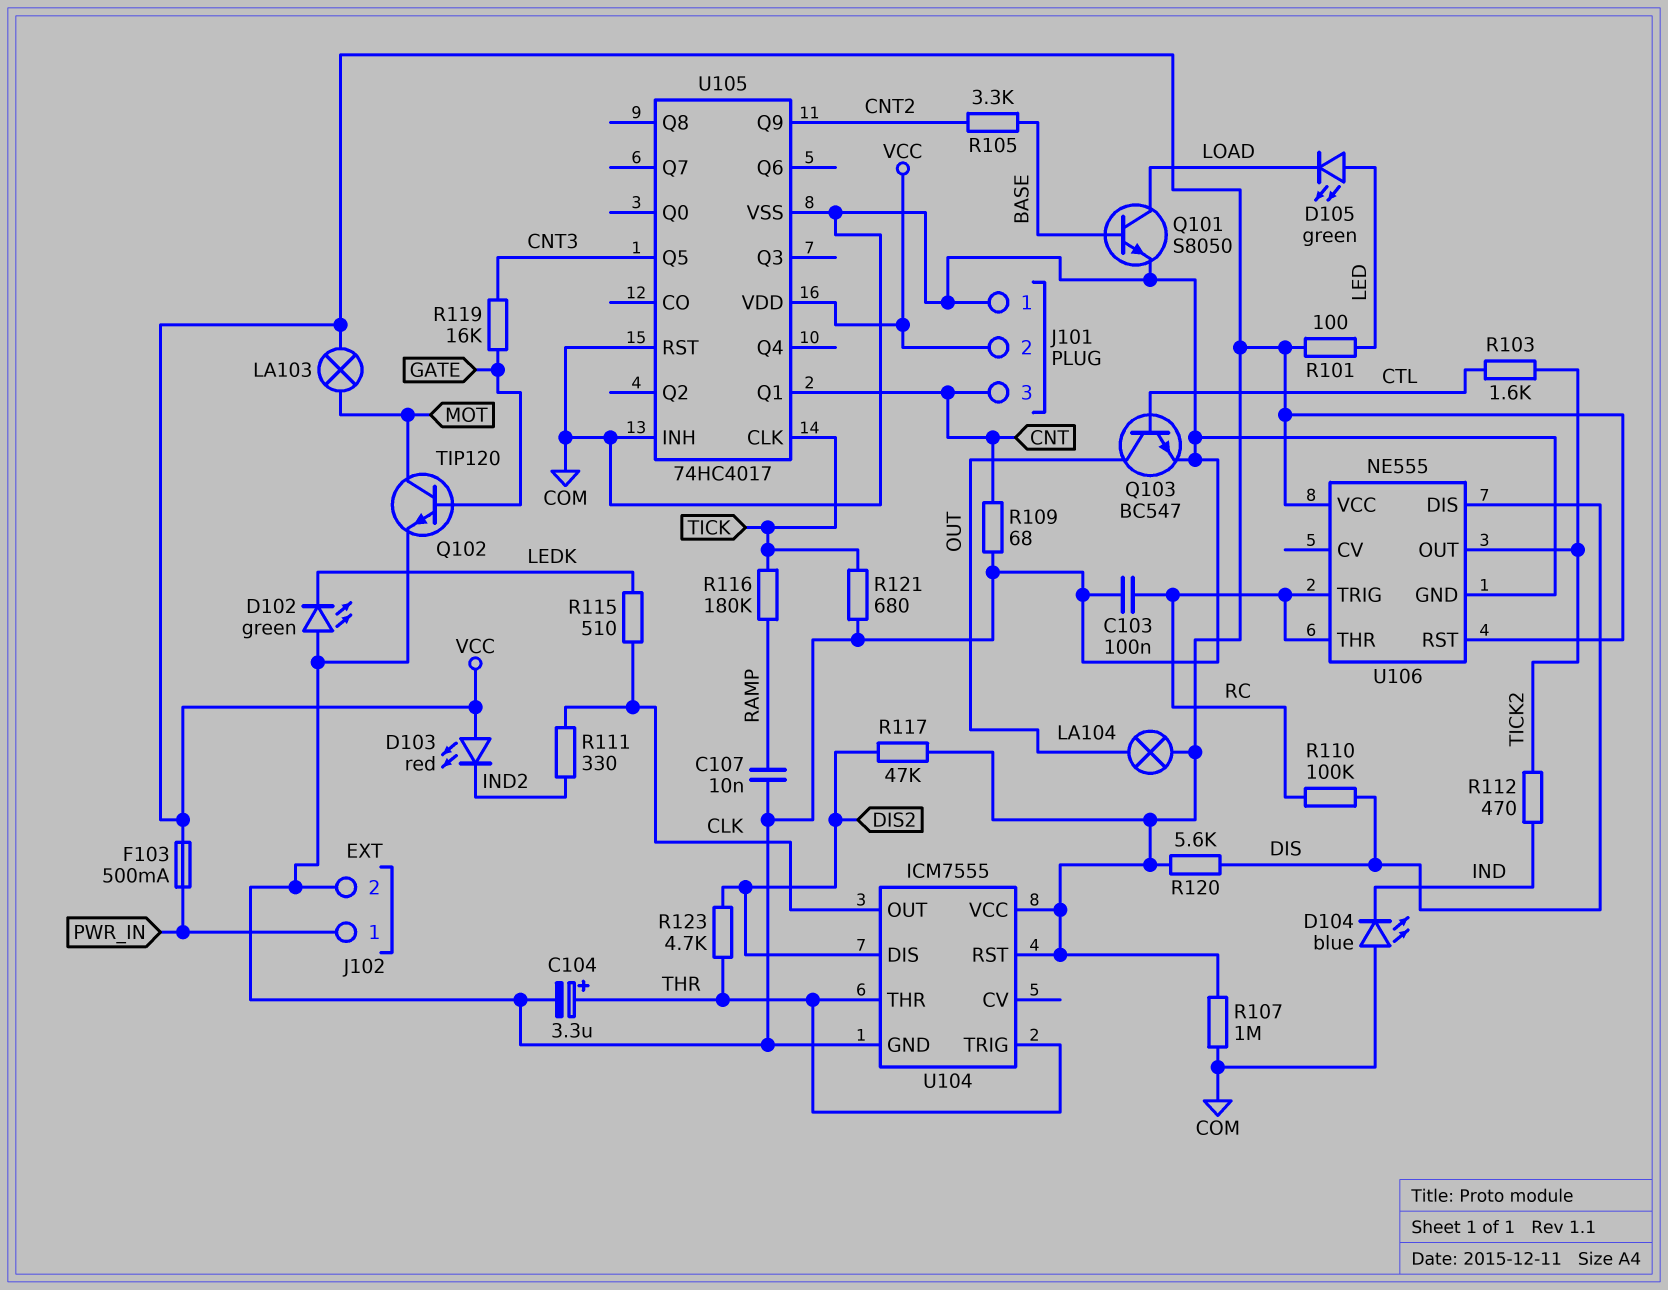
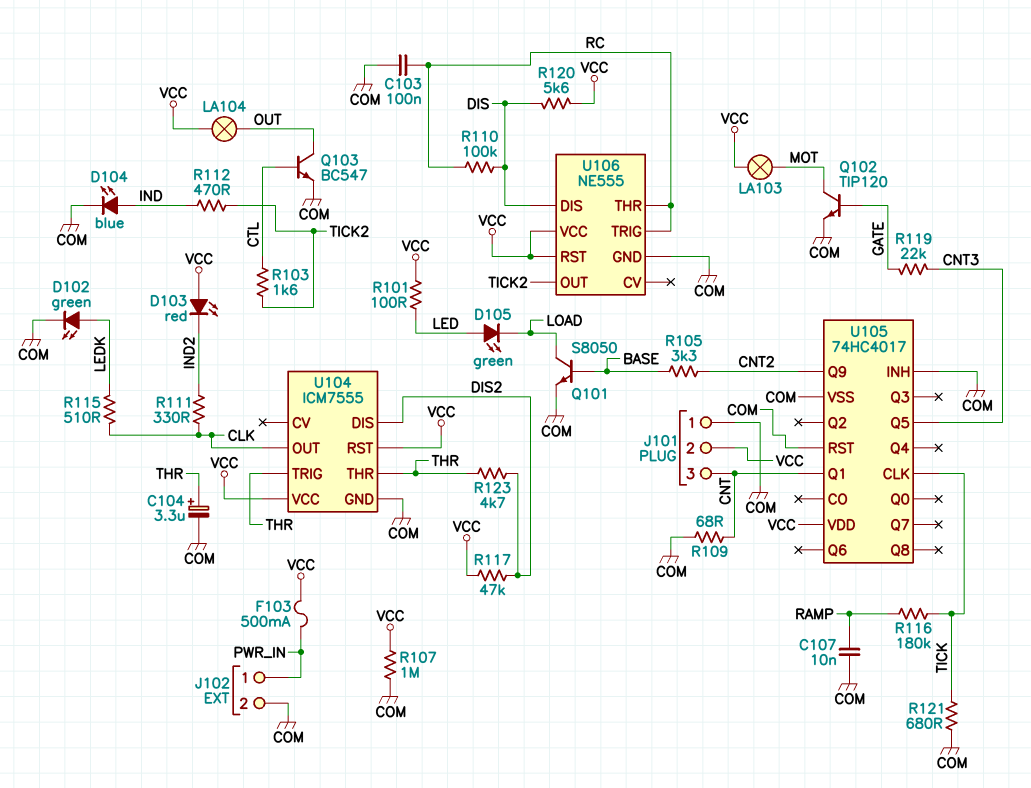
D102: LED green (A COM, K LEDK) -> LED green (A LEDK, K COM)
D104: LED blue (A COM, K IND) -> LED blue (A IND, K COM)
R119: 16k (CNT3, GATE) -> 22k (CNT3, GATE)

